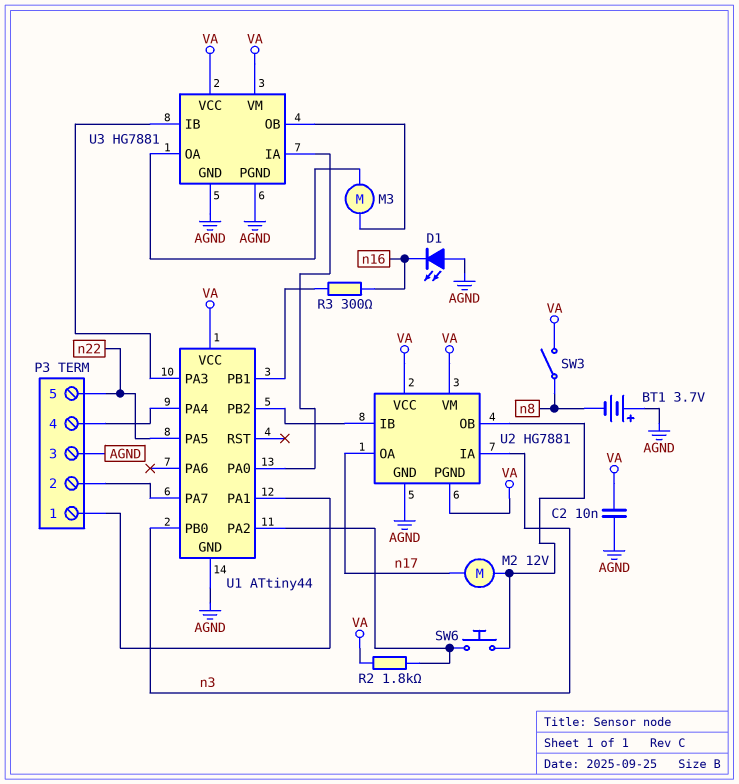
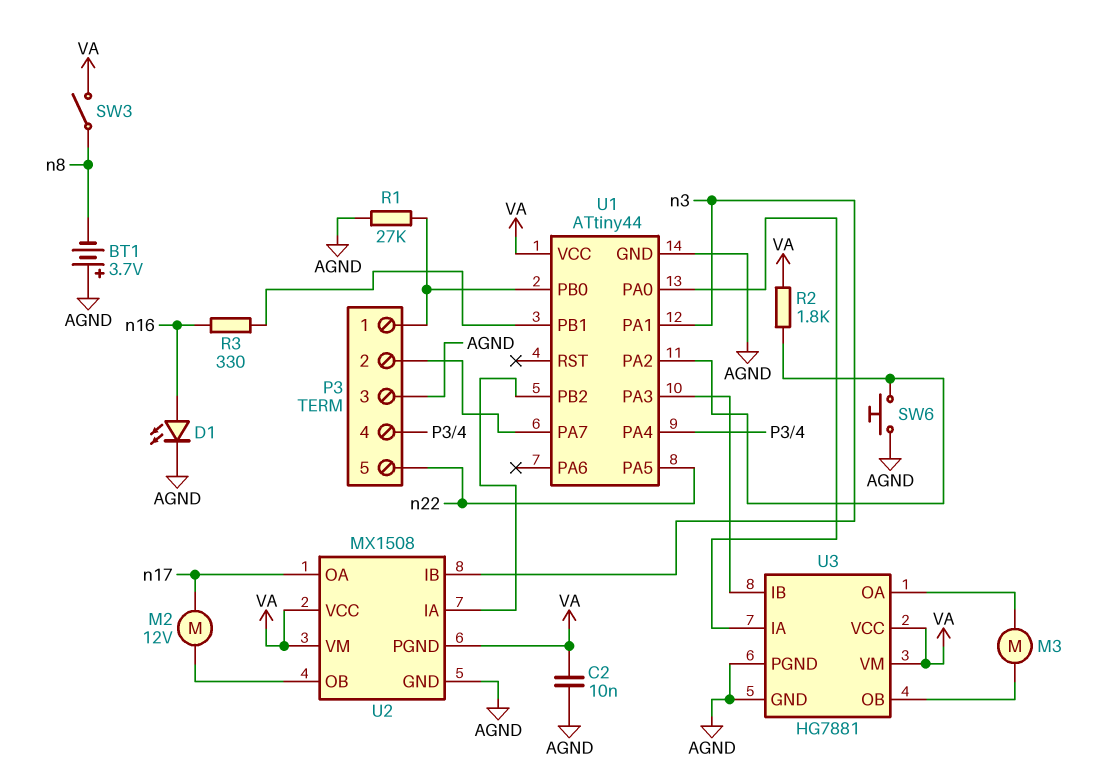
D1: LED (A AGND, K n16) -> LED (A n16, K AGND)
R1: none -> 27k (AGND, P3/1)
R3: 300 (U1/PB1, n16) -> 330 (U1/PB1, n16)
SW6: button (U1/PA2, U2/OB) -> button (AGND, U1/PA2)
U1 pin PA1: P3/1 -> n3
U1 pin PB0: n3 -> P3/1
U2: HG7881 -> MX1508
U2 pin IA: n3 -> U1/PB2
U2 pin IB: U1/PB2 -> n3

